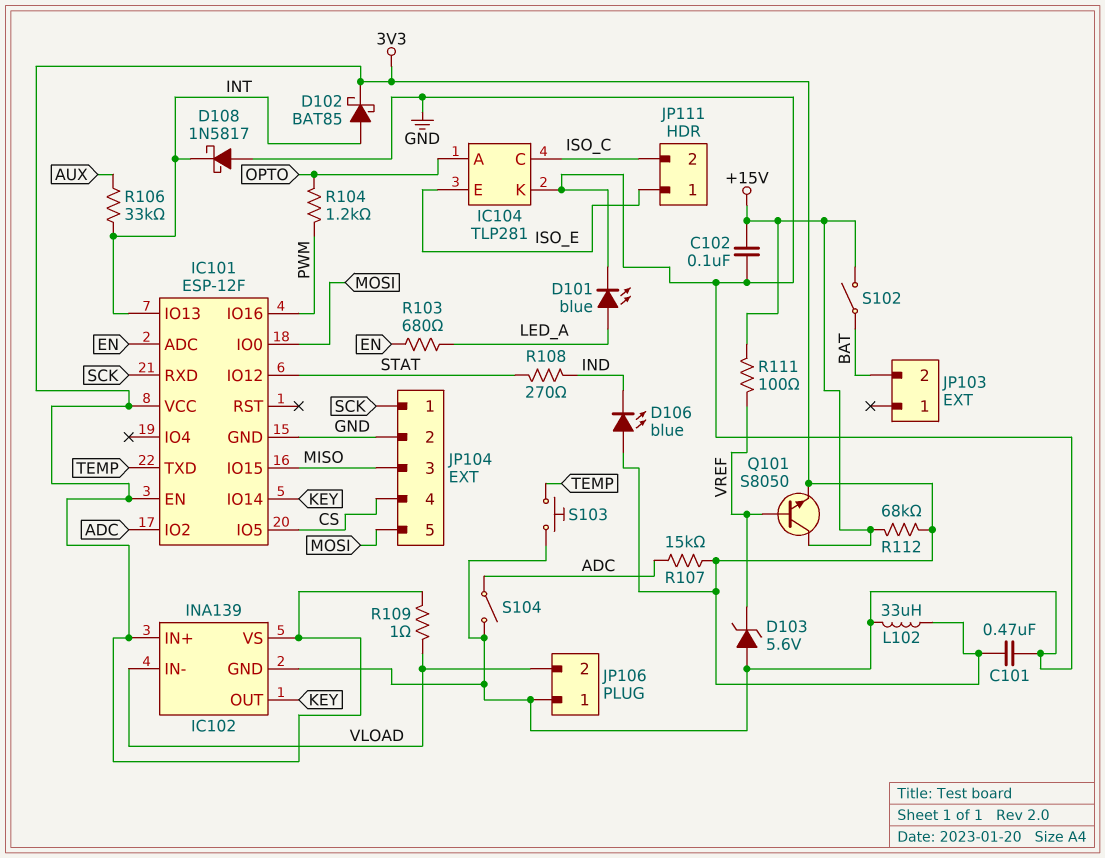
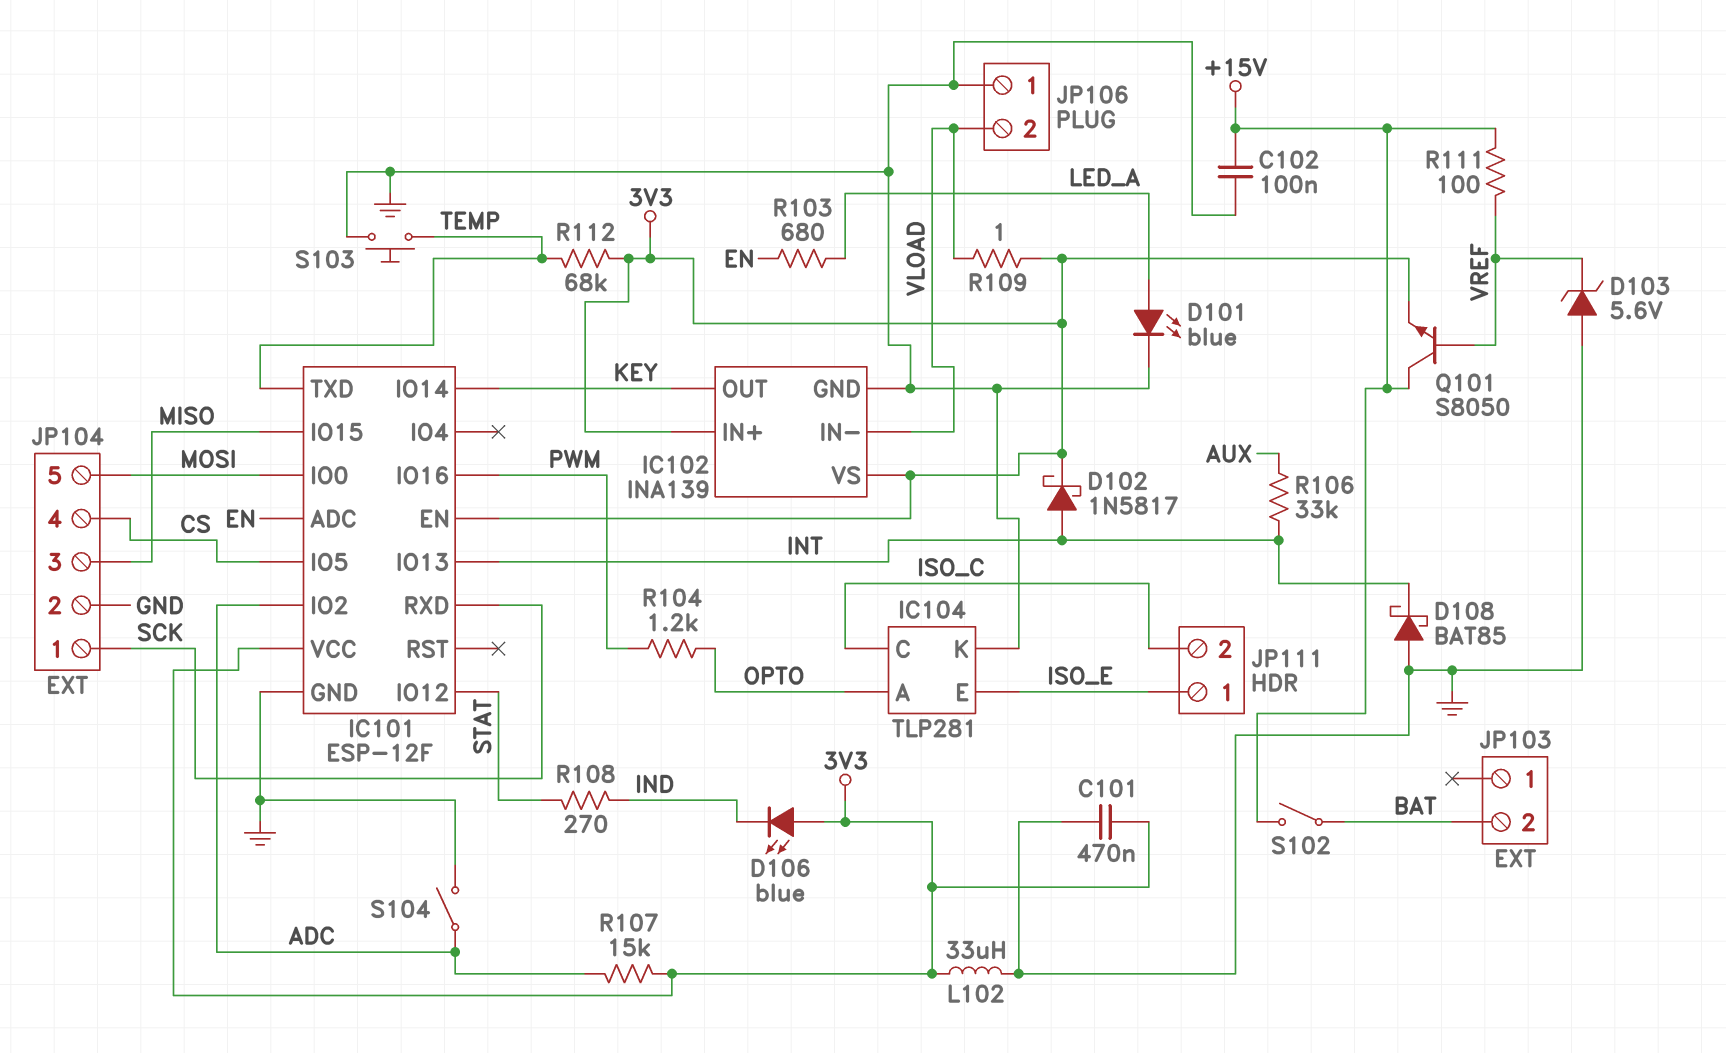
D102: schottky BAT85 (A INT, K 3V3) -> schottky 1N5817 (A INT, K 3V3)
D108: schottky 1N5817 (A GND, K INT) -> schottky BAT85 (A GND, K INT)
R112: 68k (+15V, 3V3) -> 68k (3V3, TEMP)

